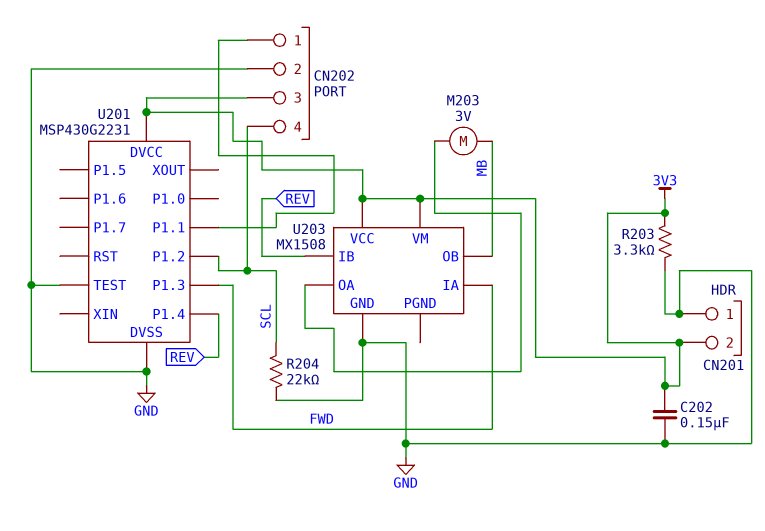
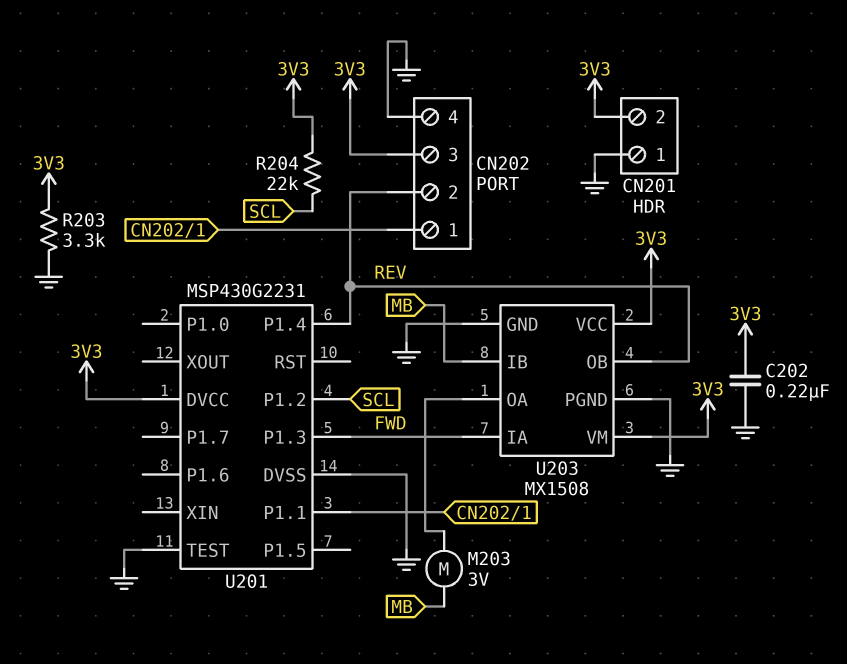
C202: 150nF (3V3, GND) -> 220nF (3V3, GND)
CN202 pin 2: GND -> REV
CN202 pin 4: SCL -> GND
R204: 22k (GND, SCL) -> 22k (3V3, SCL)
U203 pin IB: REV -> MB
U203 pin OB: MB -> REV
U203 pin PGND: none -> GND

